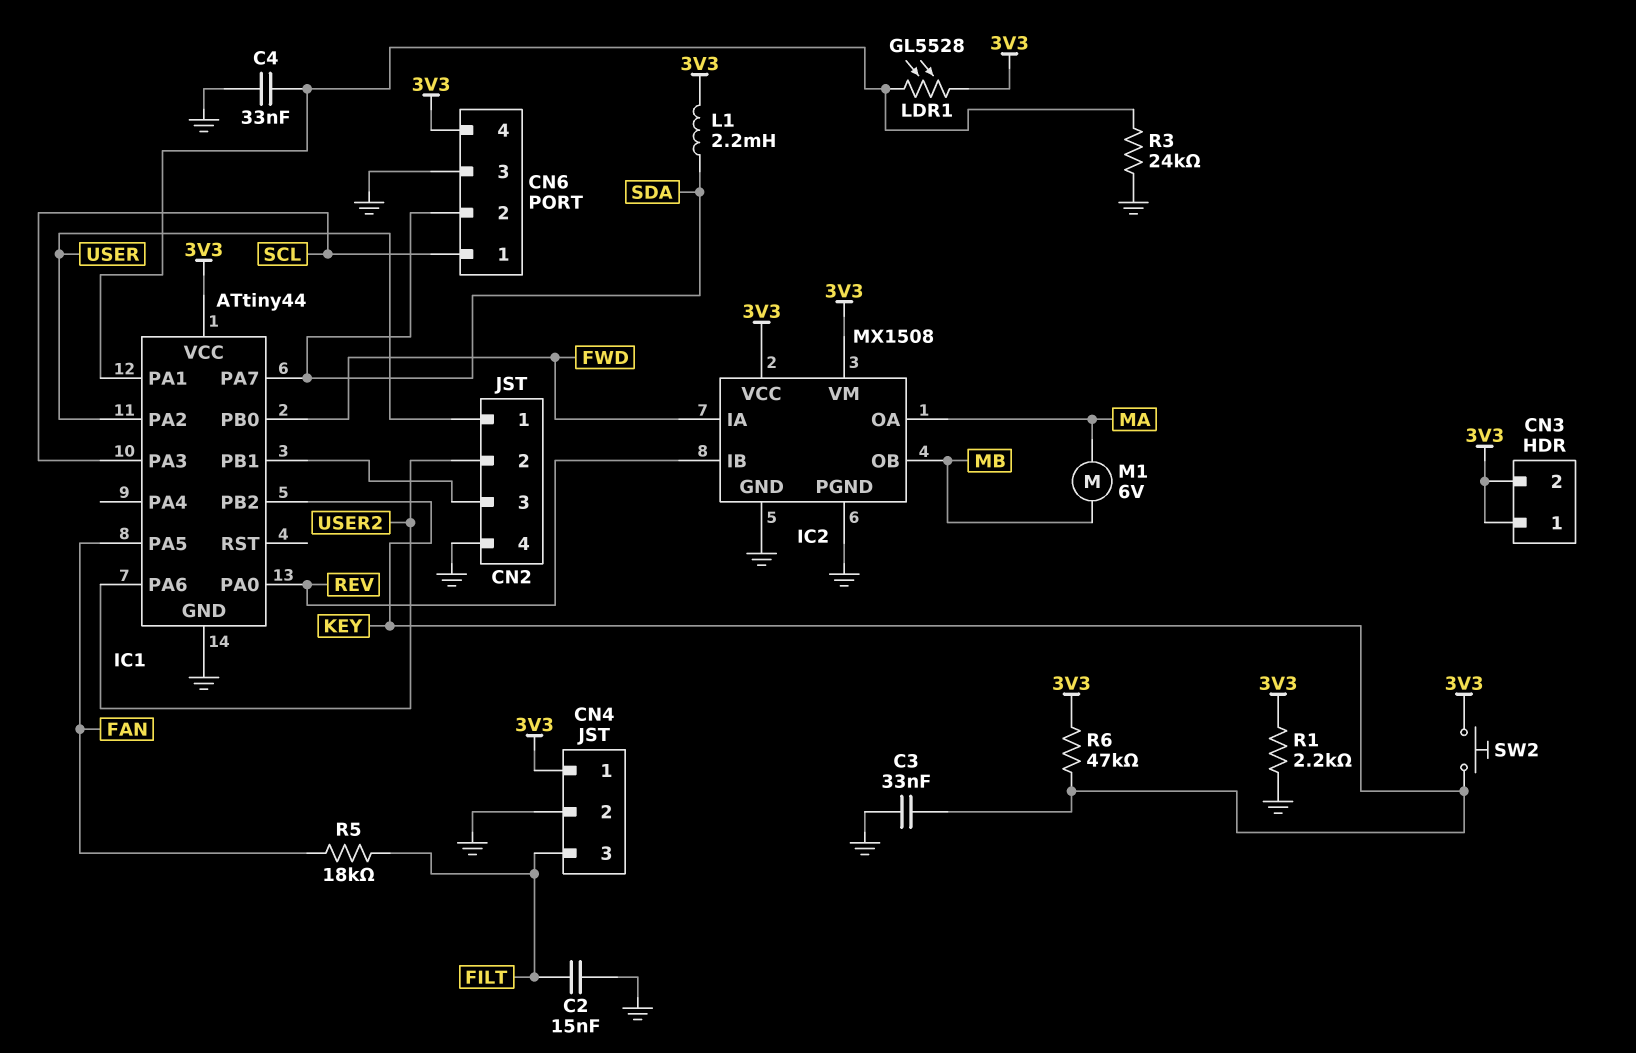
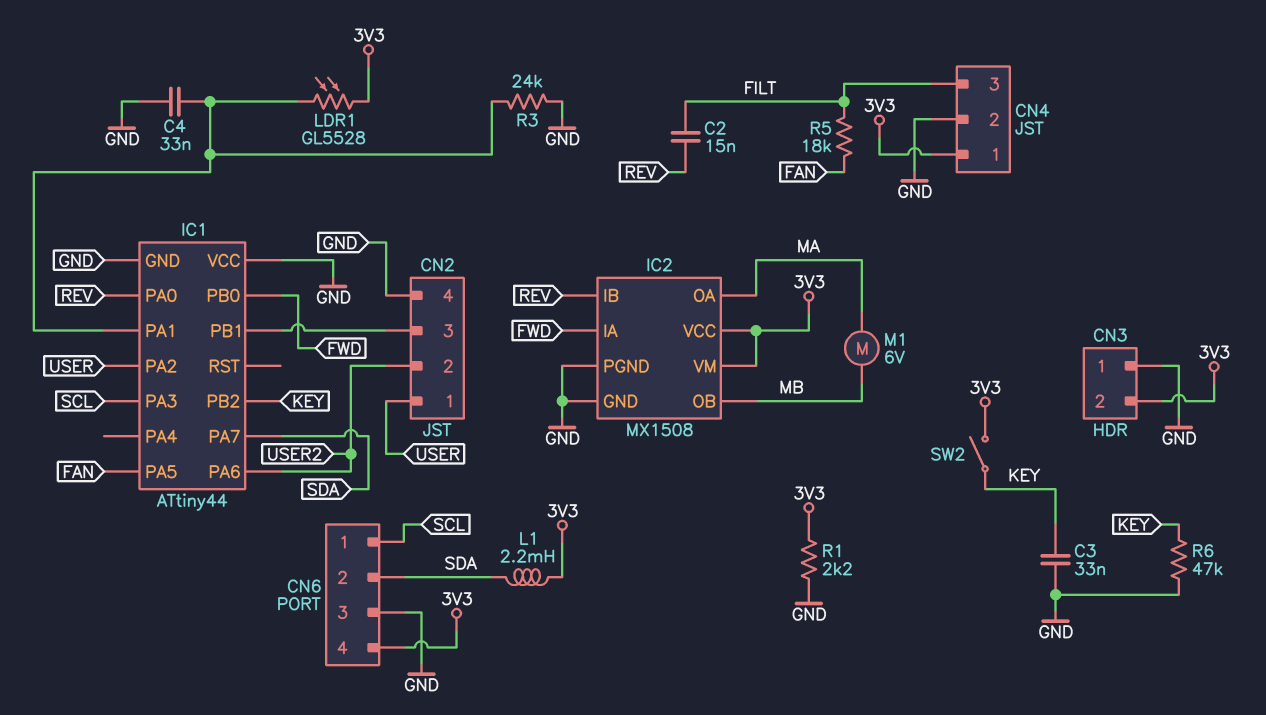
C2: 15nF (FILT, GND) -> 15nF (FILT, REV)
CN3 pin 1: 3V3 -> GND
IC1 pin VCC: 3V3 -> GND
R6: 47k (3V3, KEY) -> 47k (GND, KEY)
SW2: button (3V3, KEY) -> switch (3V3, KEY)

